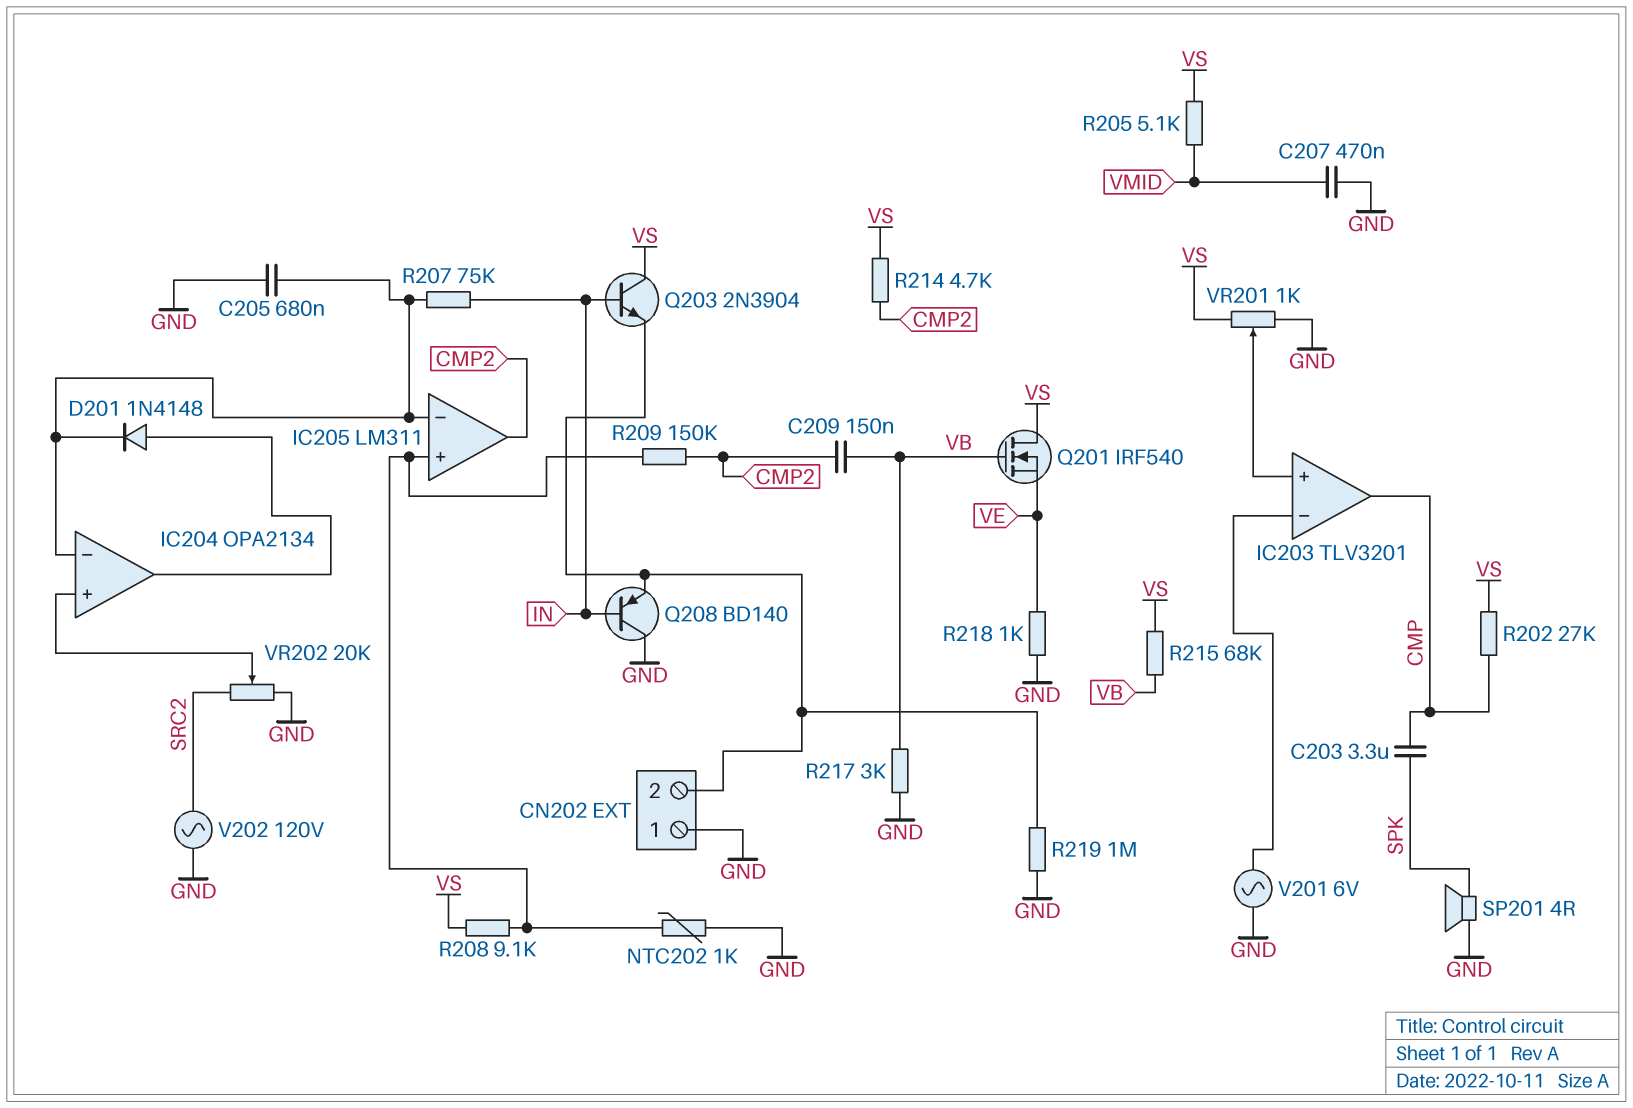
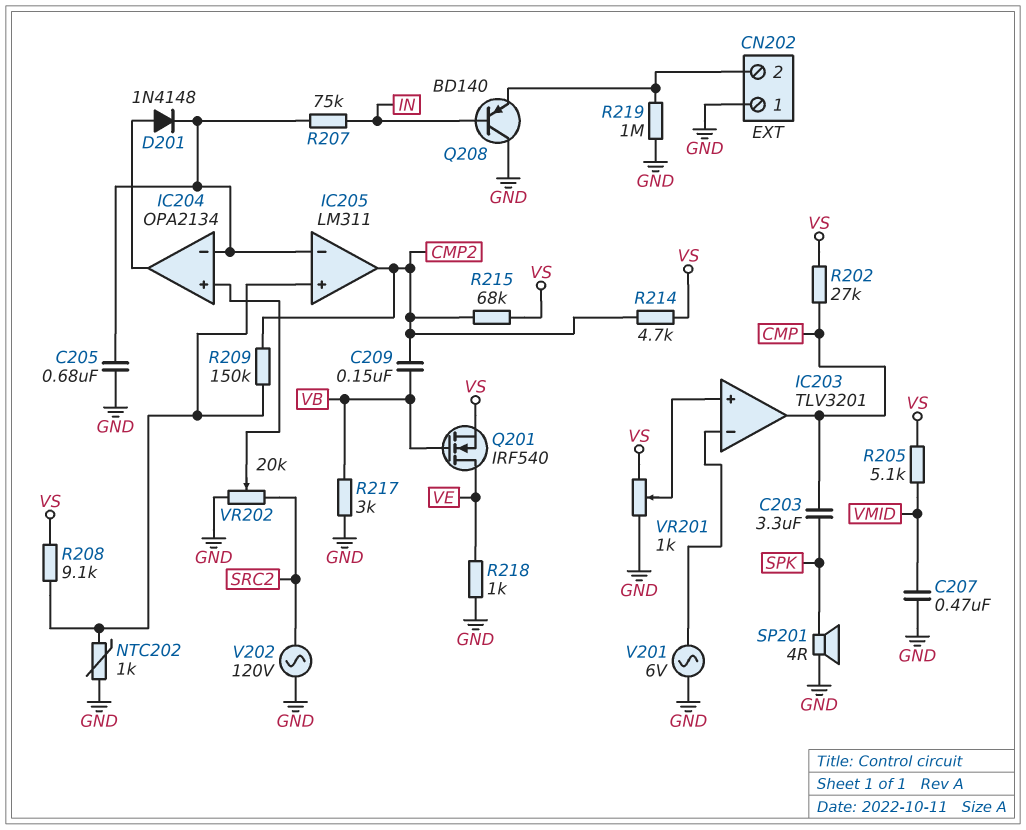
Q201: NMOS IRF540 (G VB, D VS, S VE) -> NMOS IRF540 (G VB, D VE, S VS)
Q203: NPN 2N3904 (B IN, C VS, E CN202/2) -> none
R215: 68k (VB, VS) -> 68k (CMP2, VS)

